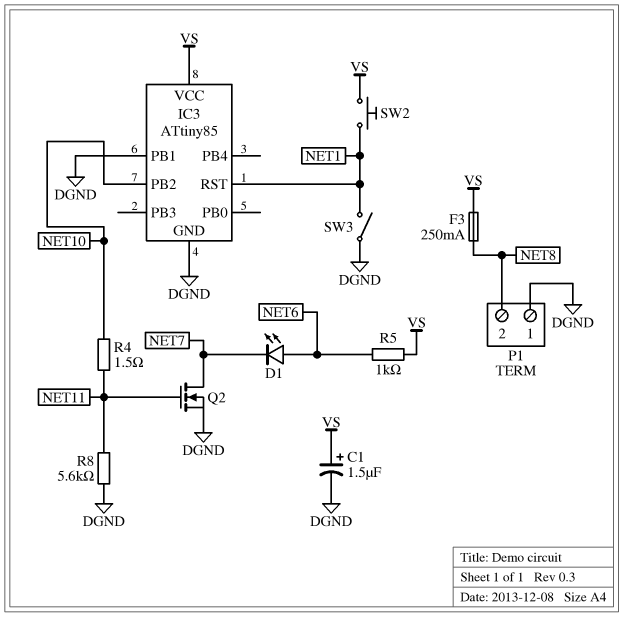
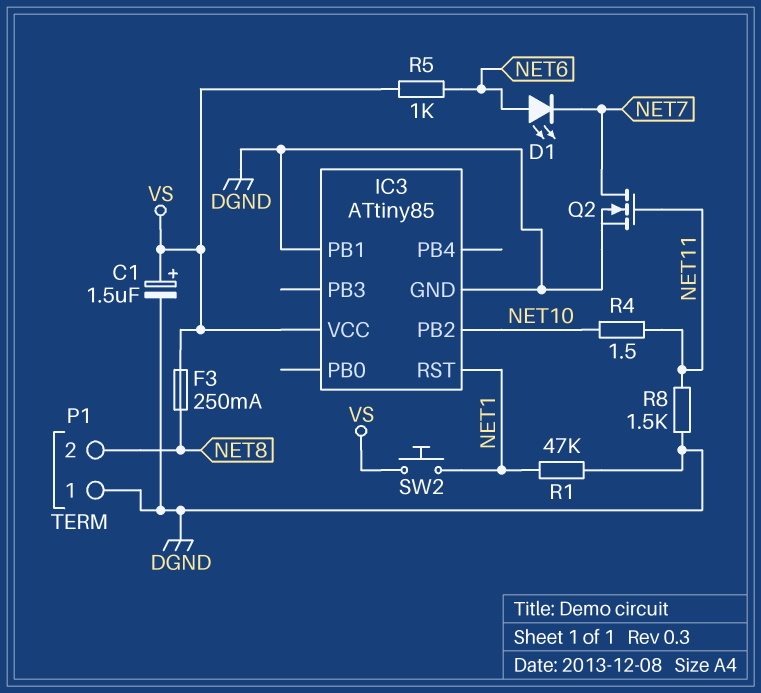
R1: none -> 47k (DGND, NET1)
R8: 5.6k (DGND, NET11) -> 1.5k (DGND, NET11)
SW3: switch (DGND, NET1) -> none

